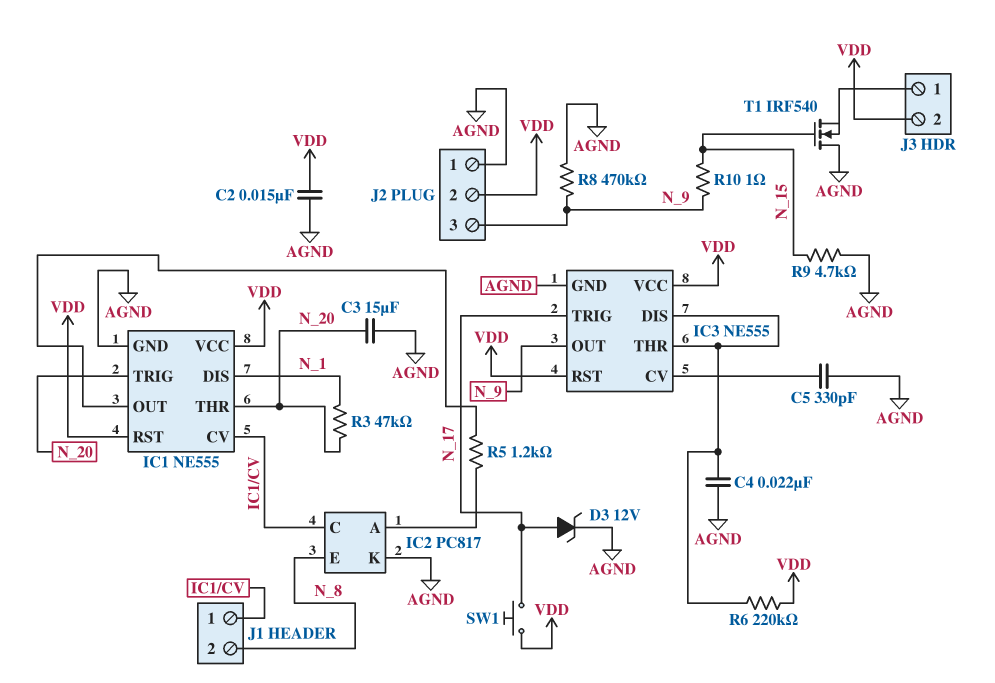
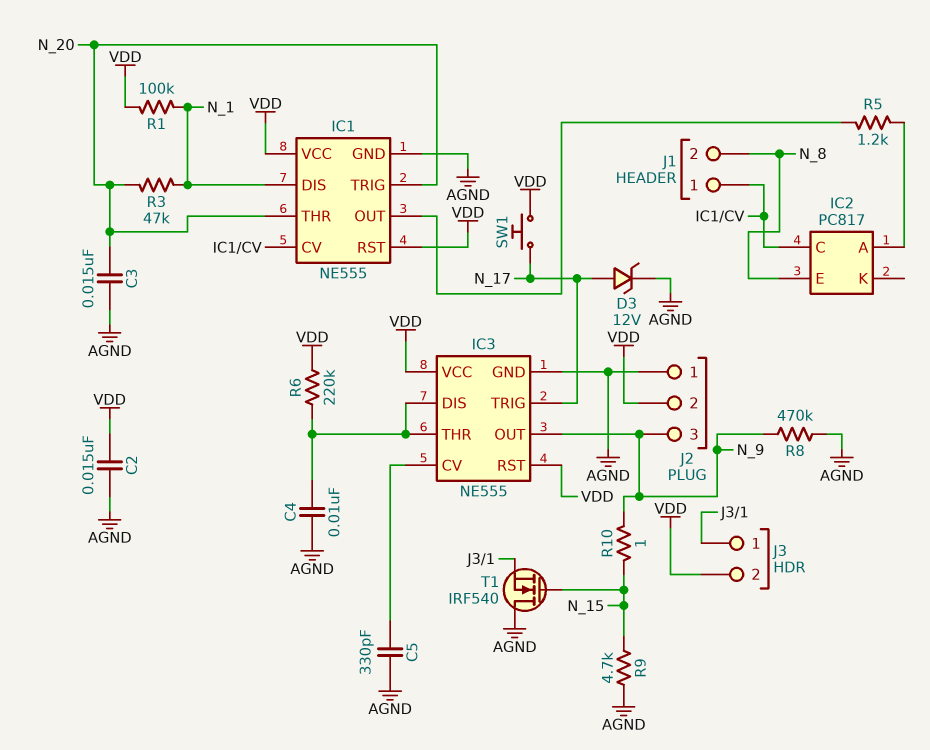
C3: 15uF (AGND, N_20) -> 15nF (AGND, N_20)
C4: 22nF (AGND, IC3/DIS) -> 10nF (AGND, IC3/DIS)
IC2 pin K: AGND -> none
R1: none -> 100k (N_1, VDD)

